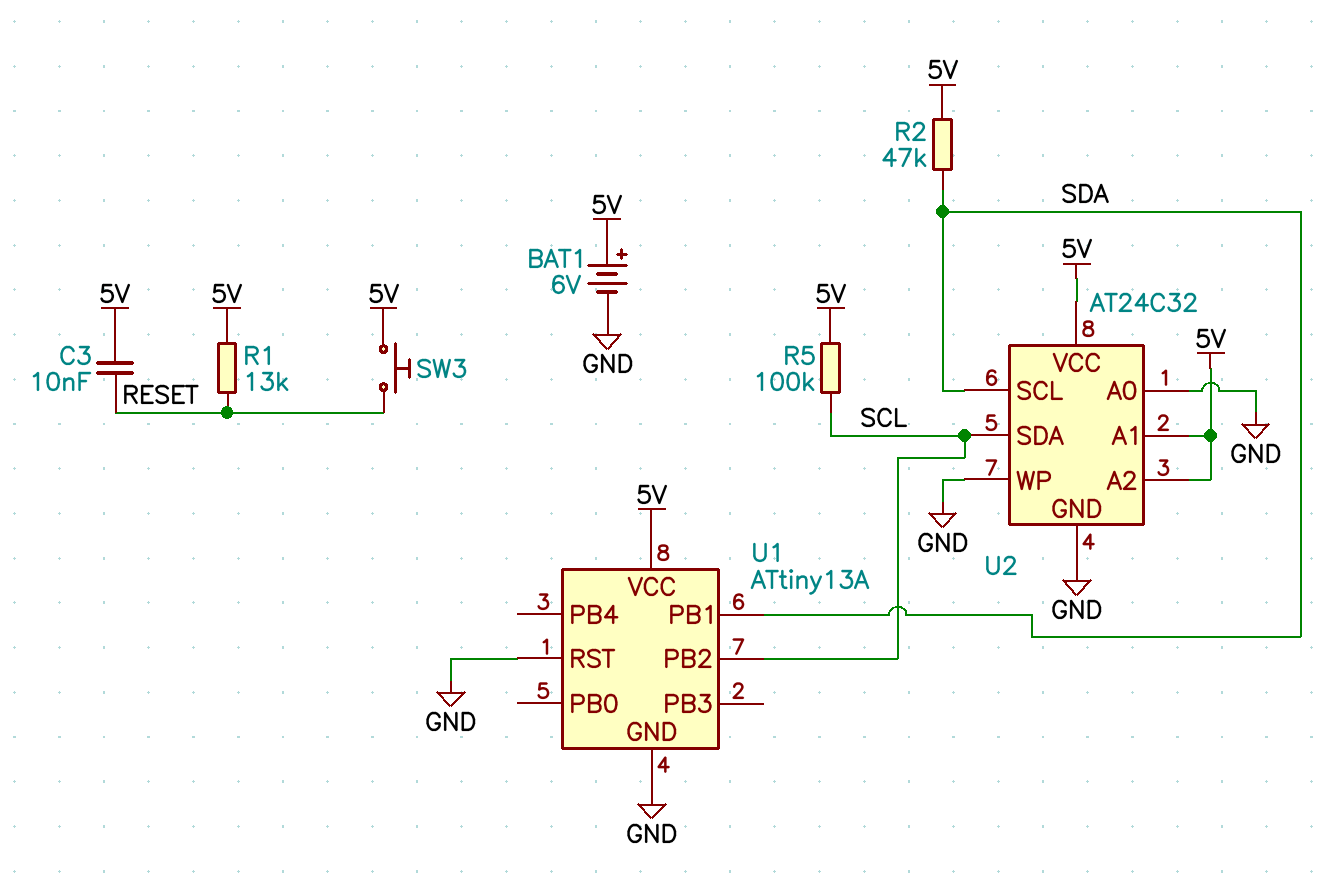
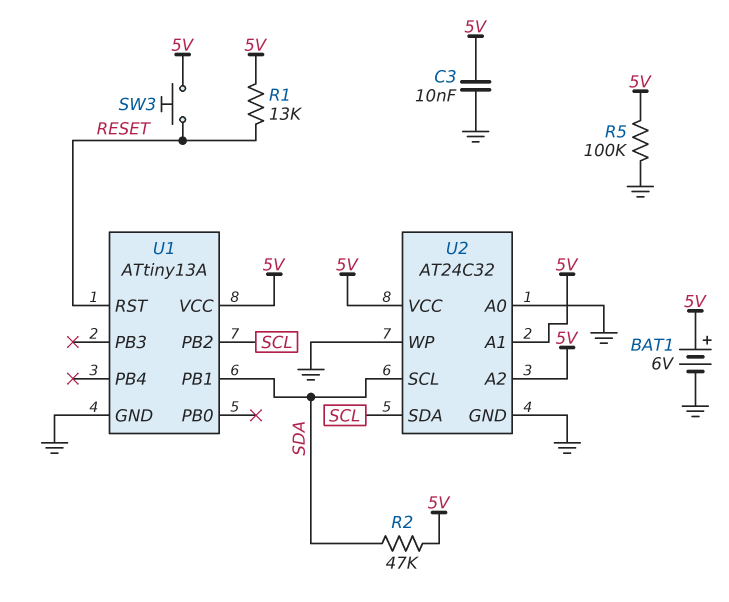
C3: 10nF (5V, RESET) -> 10nF (5V, GND)
R5: 100k (5V, SCL) -> 100k (5V, GND)
U1 pin RST: GND -> RESET

